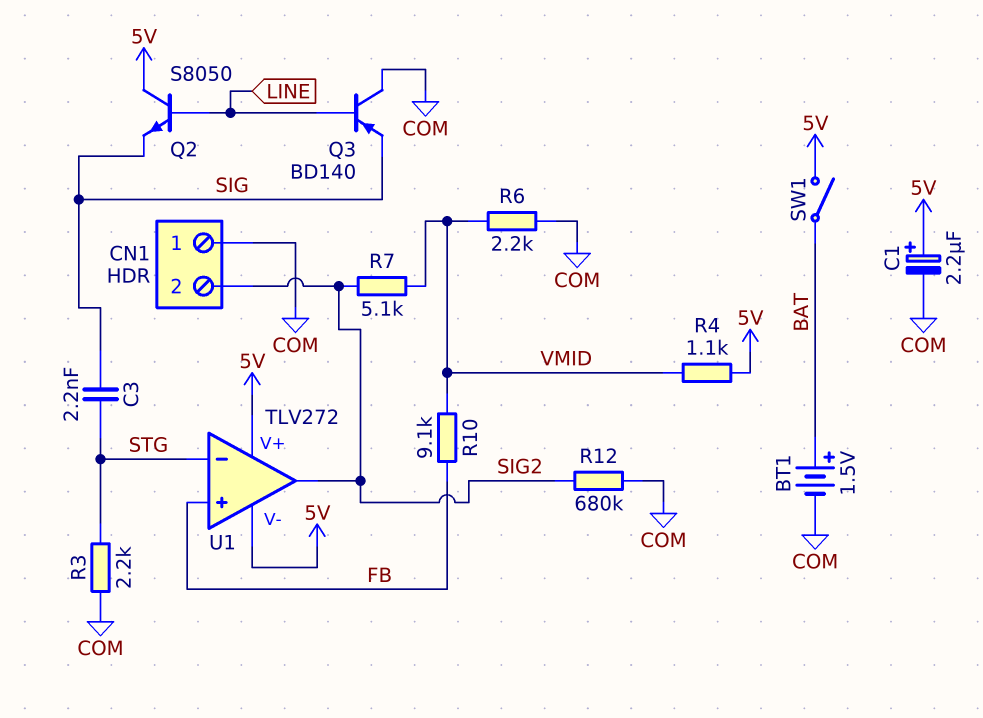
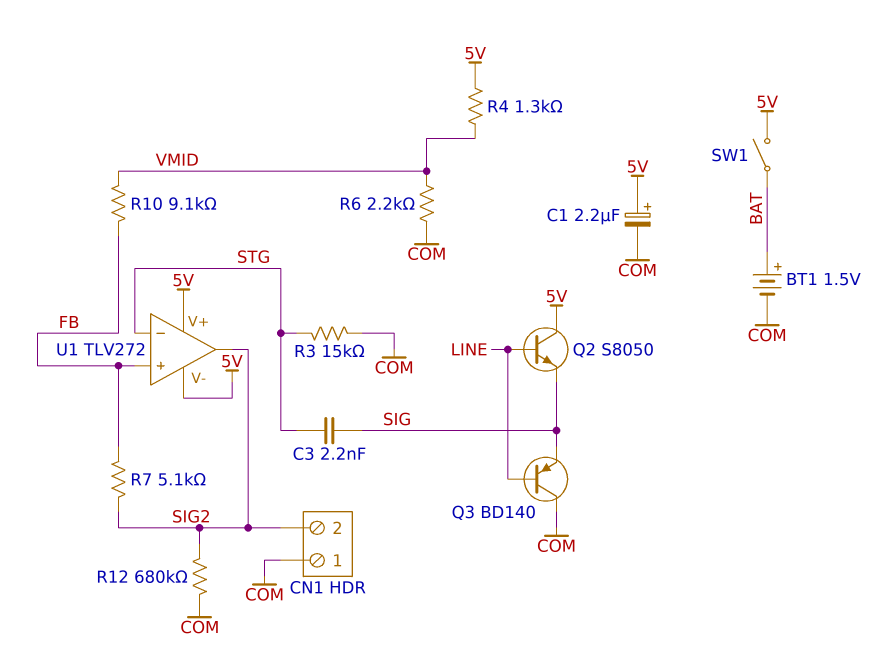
R3: 2.2k (COM, STG) -> 15k (COM, STG)
R4: 1.1k (5V, VMID) -> 1.3k (5V, VMID)
R7: 5.1k (SIG2, VMID) -> 5.1k (FB, SIG2)

